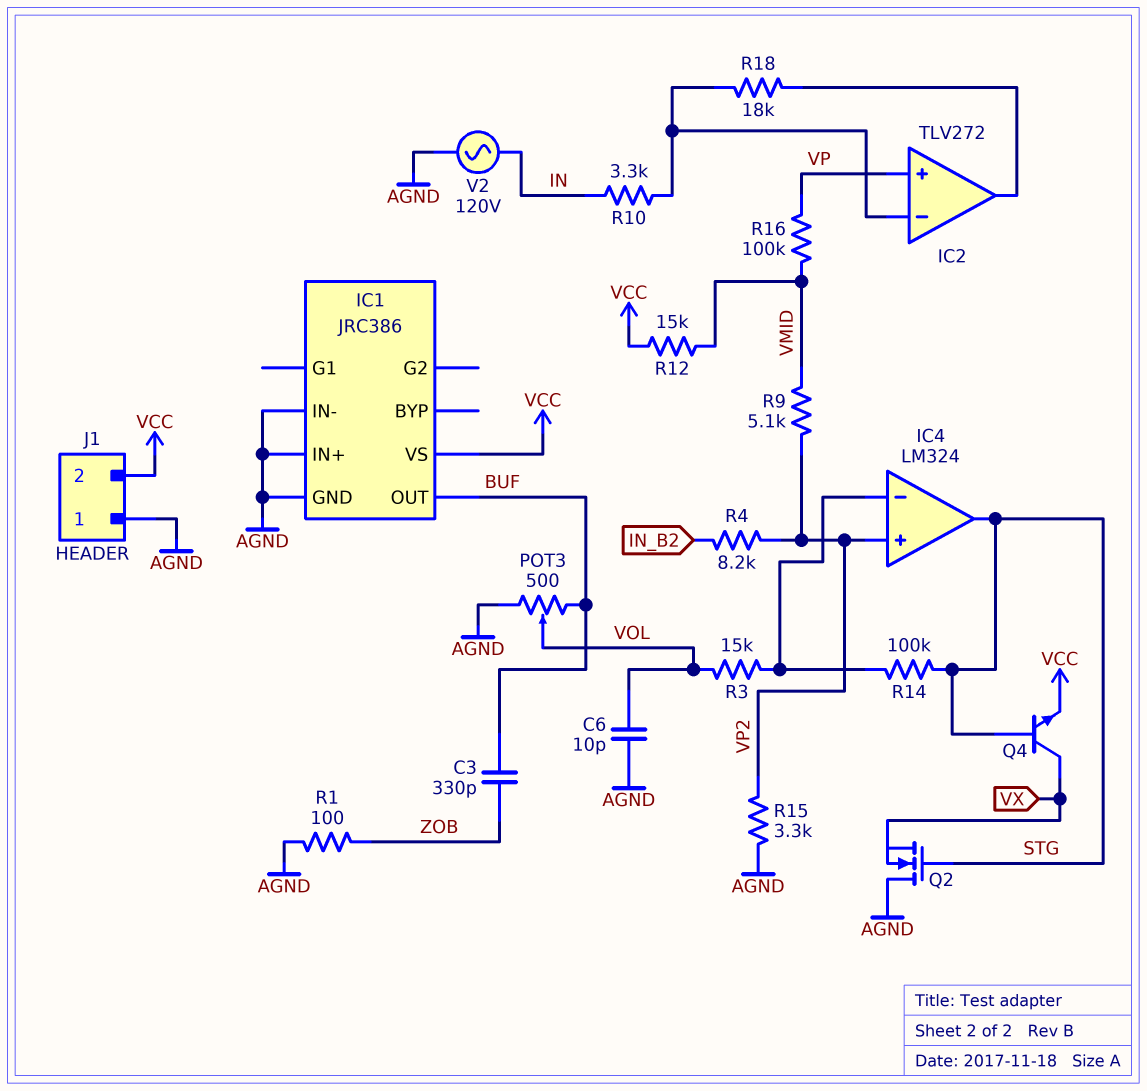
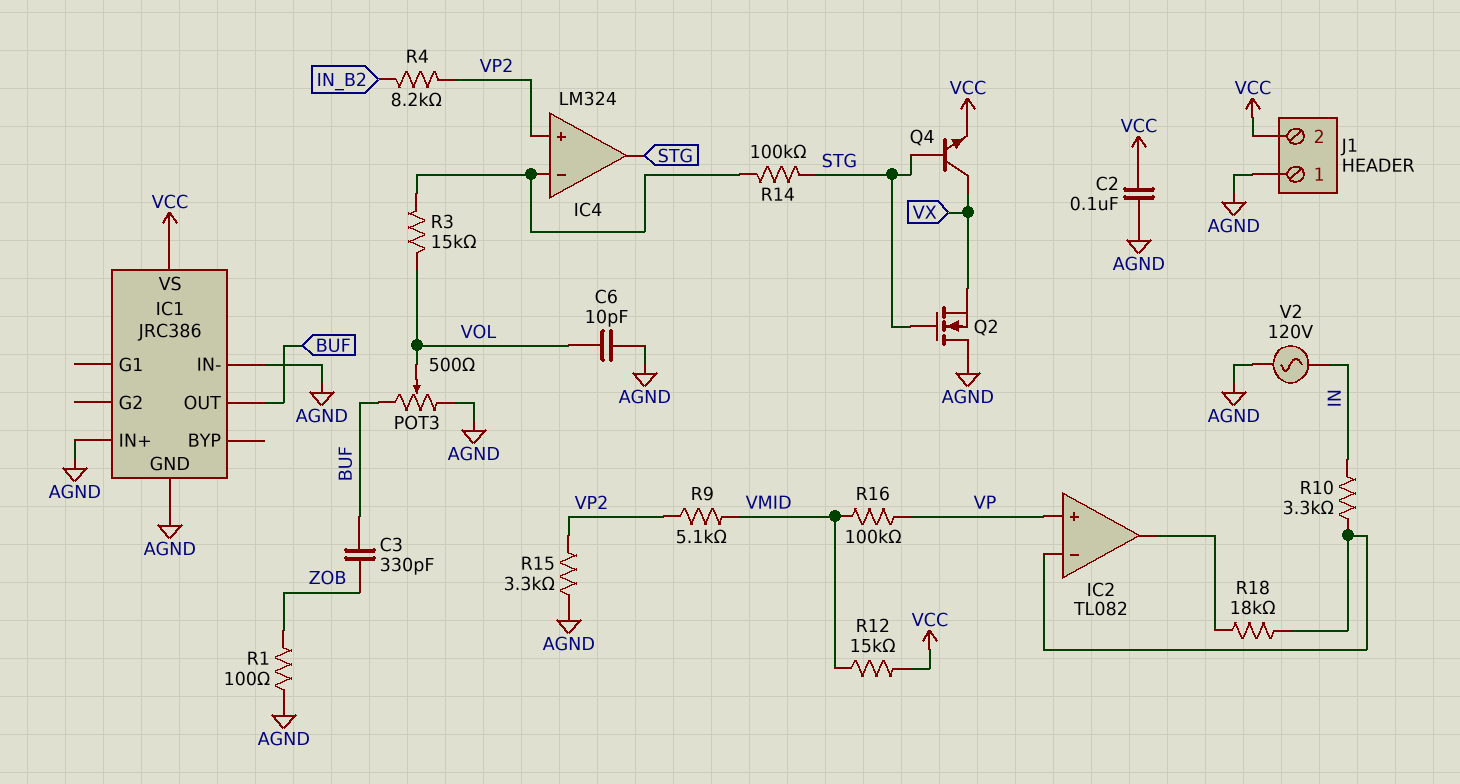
C2: none -> 100nF (AGND, VCC)
IC2: TLV272 -> TL082

